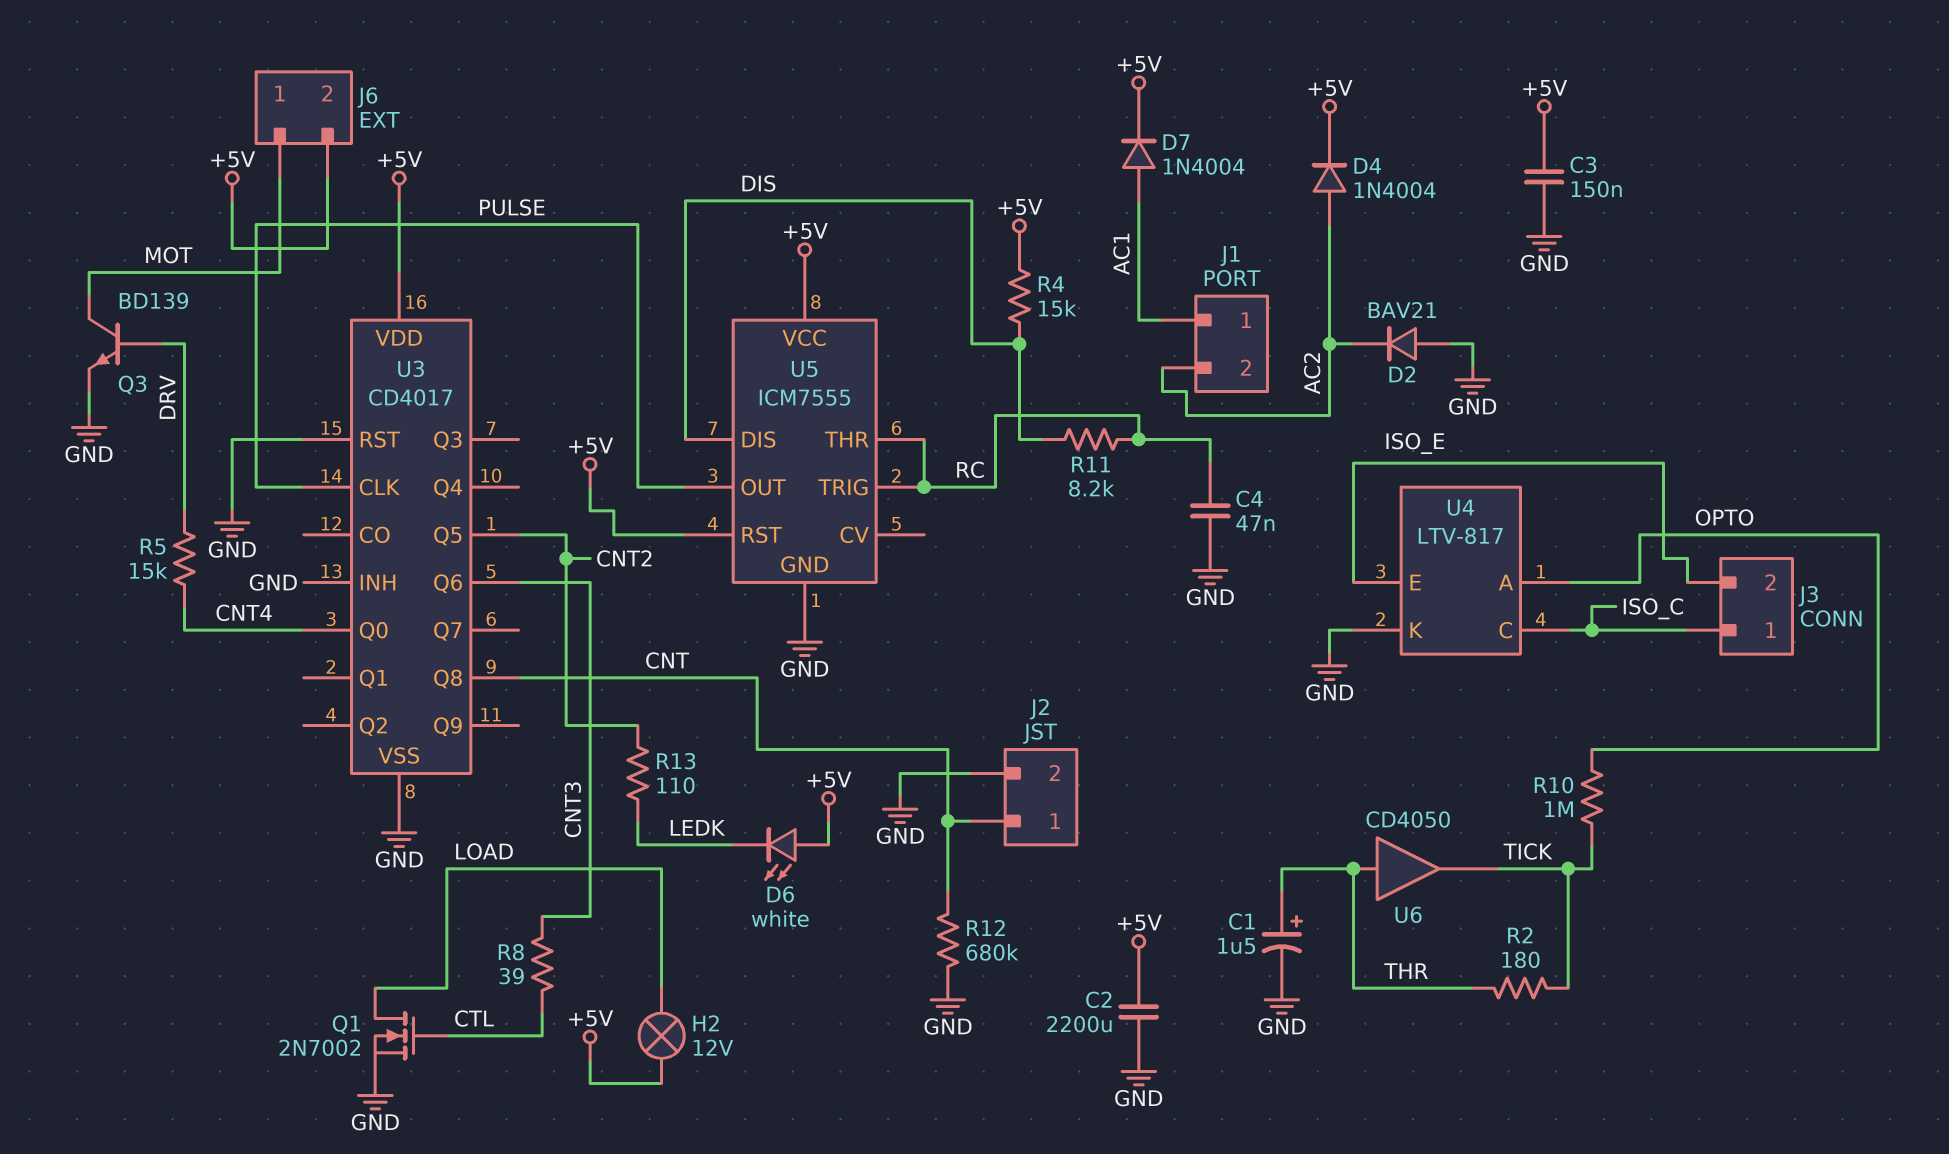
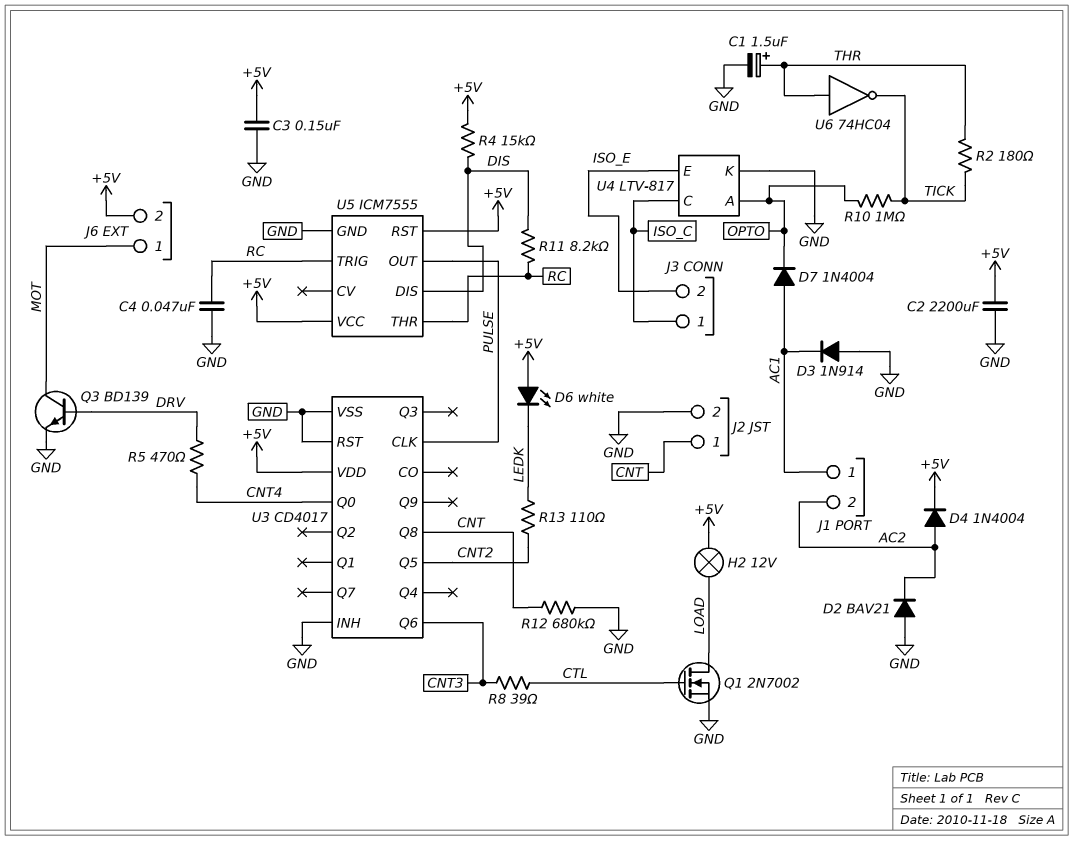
D3: none -> diode 1N914 (A GND, K AC1)
D7: diode 1N4004 (A AC1, K +5V) -> diode 1N4004 (A AC1, K OPTO)
R5: 15k (CNT4, DRV) -> 470 (CNT4, DRV)
U6: buffer CD4050 (in THR, out TICK) -> NOT 74HC04 (in THR, out TICK)

